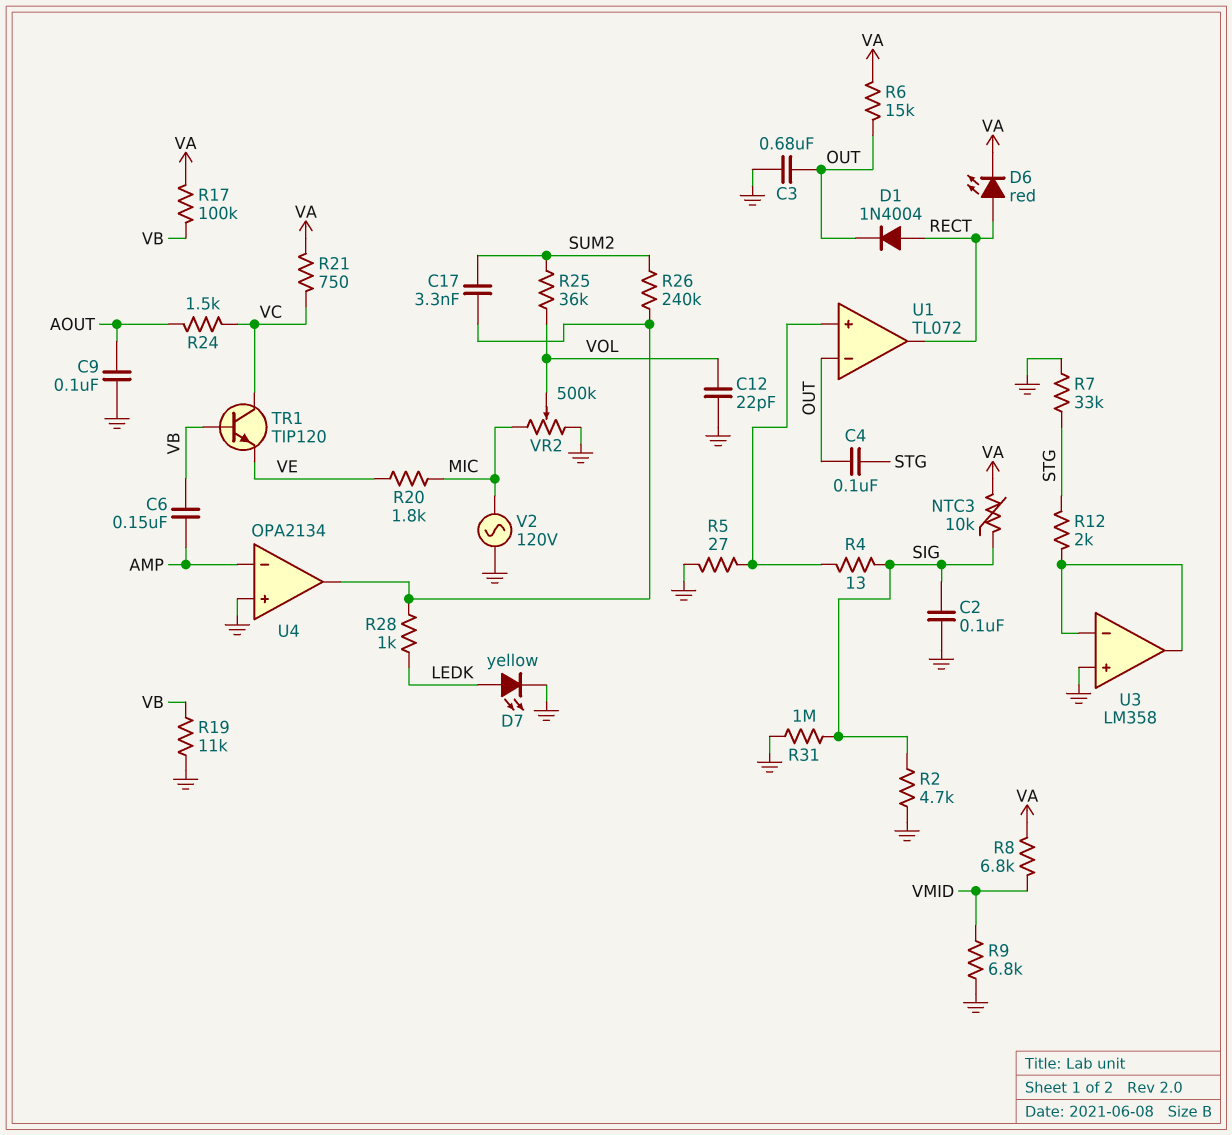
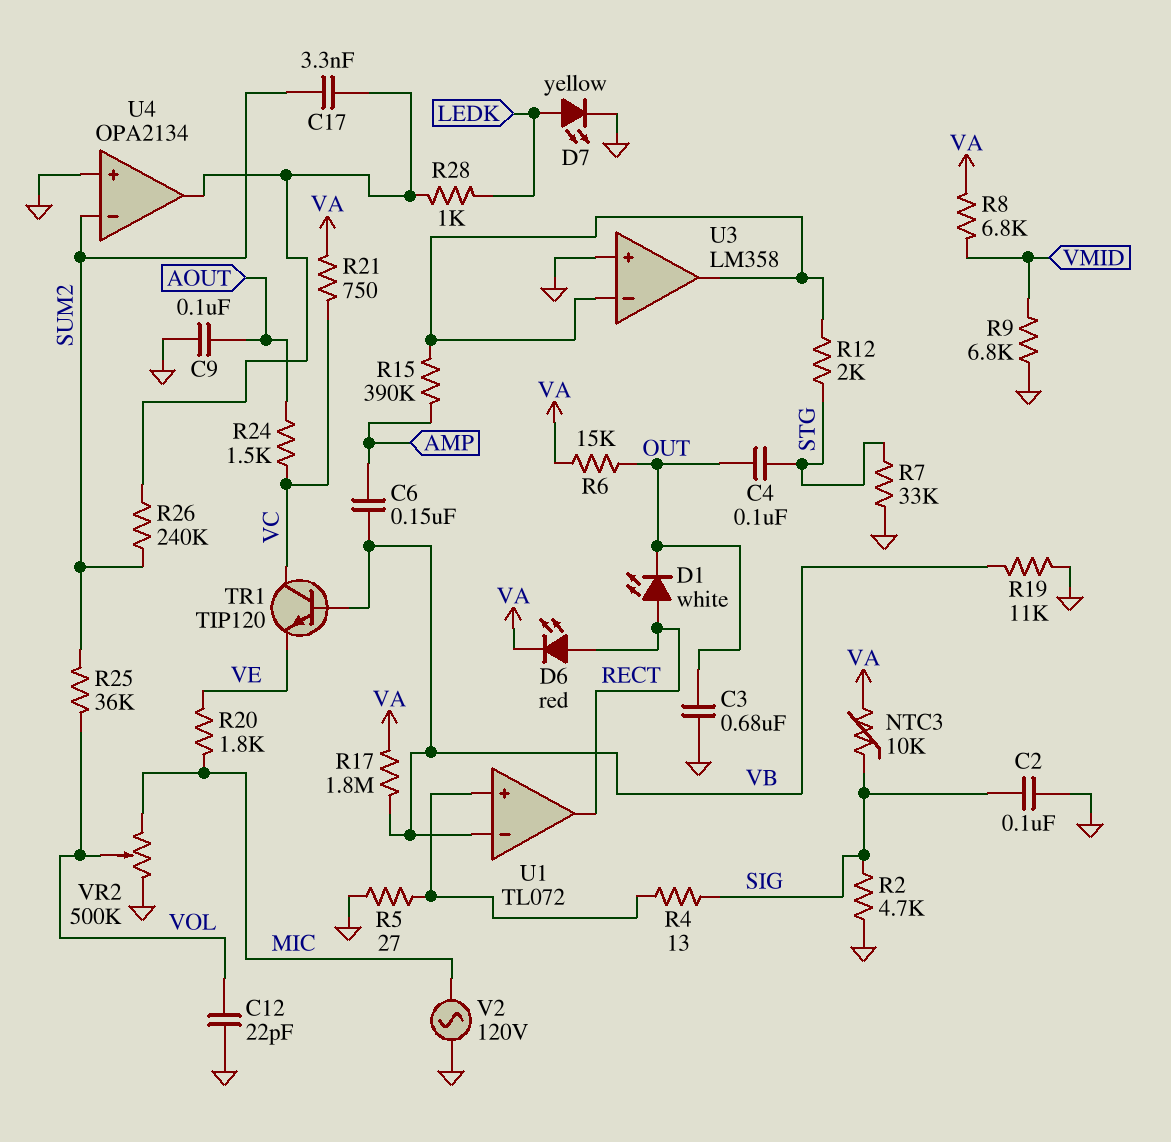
D1: diode 1N4004 (A RECT, K OUT) -> LED white (A RECT, K OUT)
R15: none -> 390k (AMP, U3/in-)
R17: 100k (VA, VB) -> 1.8M (VA, VB)
R31: 1M (GND, SIG) -> none
U1 pin in-: OUT -> VB
U4 pin in-: AMP -> SUM2

